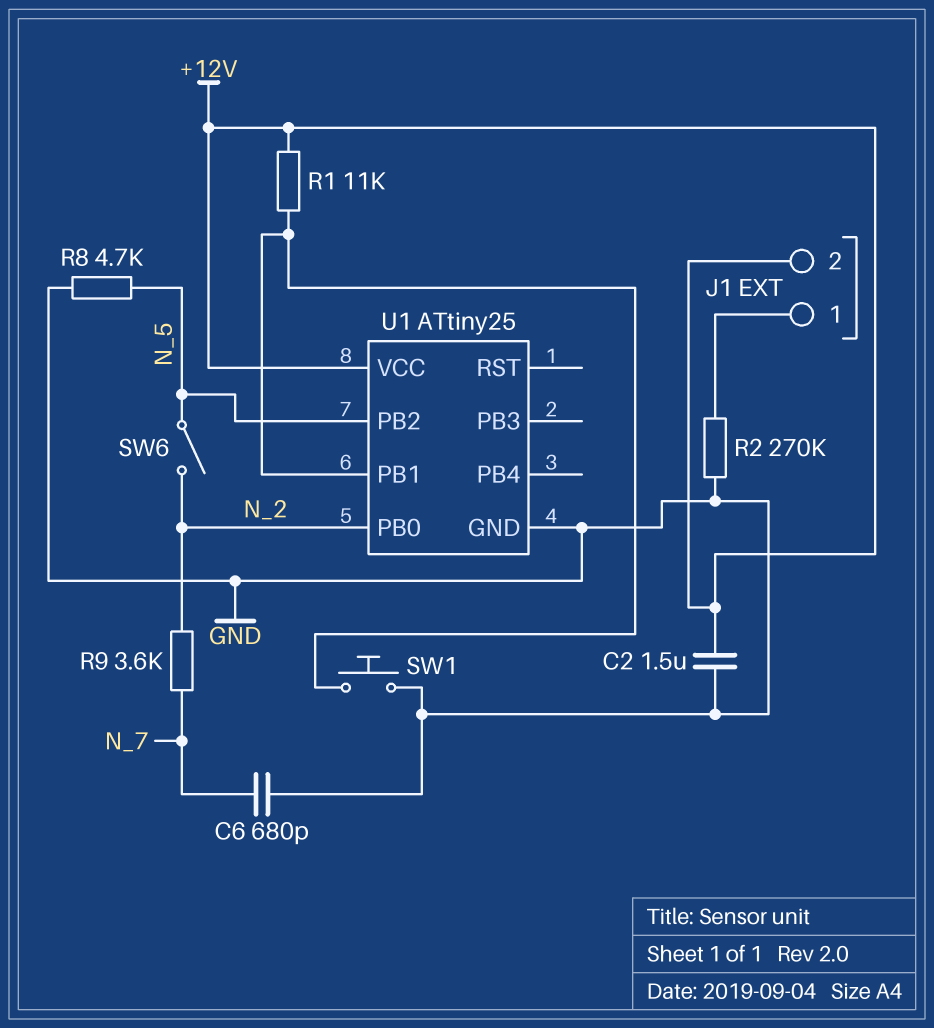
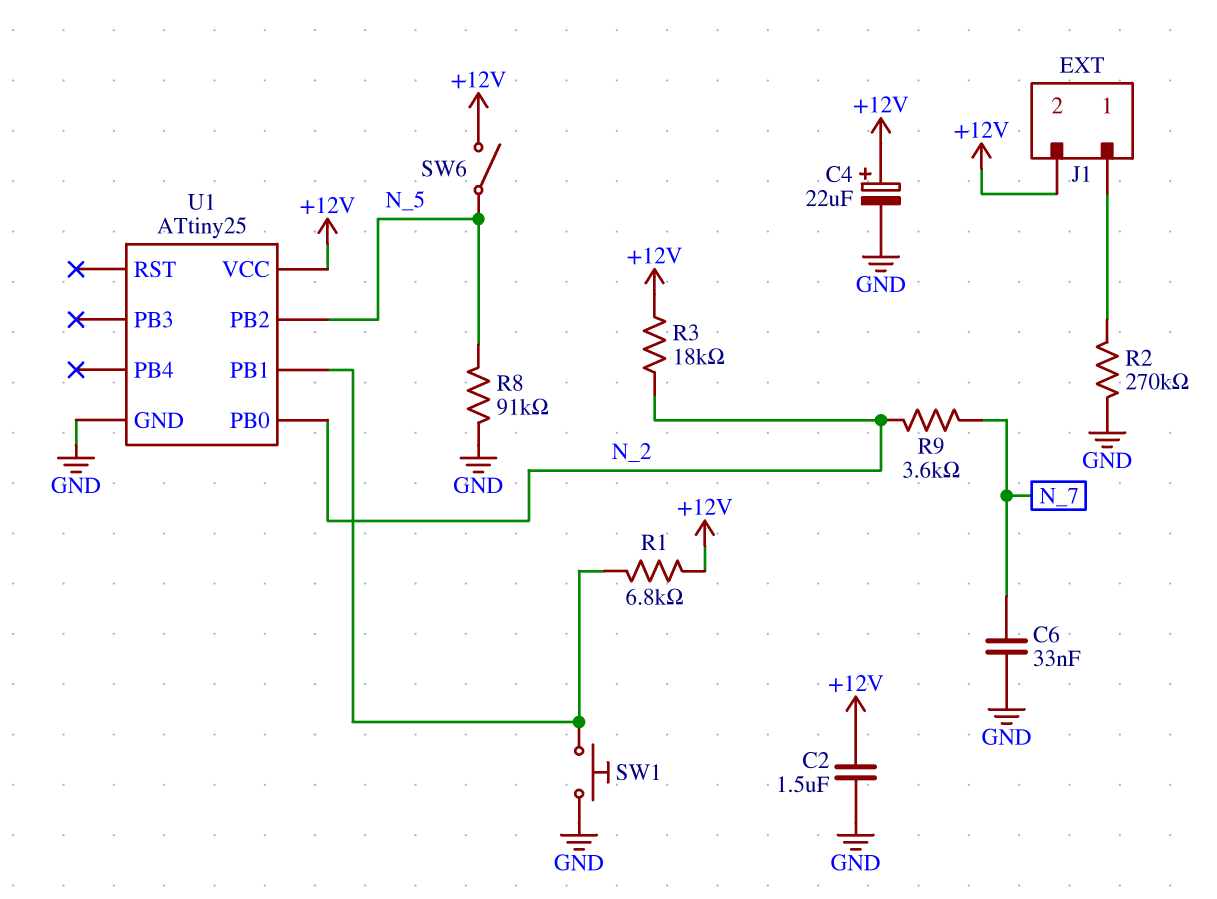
C4: none -> 22uF (plus +12V, minus GND)
C6: 680pF (GND, N_7) -> 33nF (GND, N_7)
R1: 11k (+12V, U1/PB1) -> 6.8k (+12V, U1/PB1)
R3: none -> 18k (+12V, N_2)
R8: 4.7k (GND, N_5) -> 91k (GND, N_5)
SW6: switch (N_2, N_5) -> switch (+12V, N_5)

